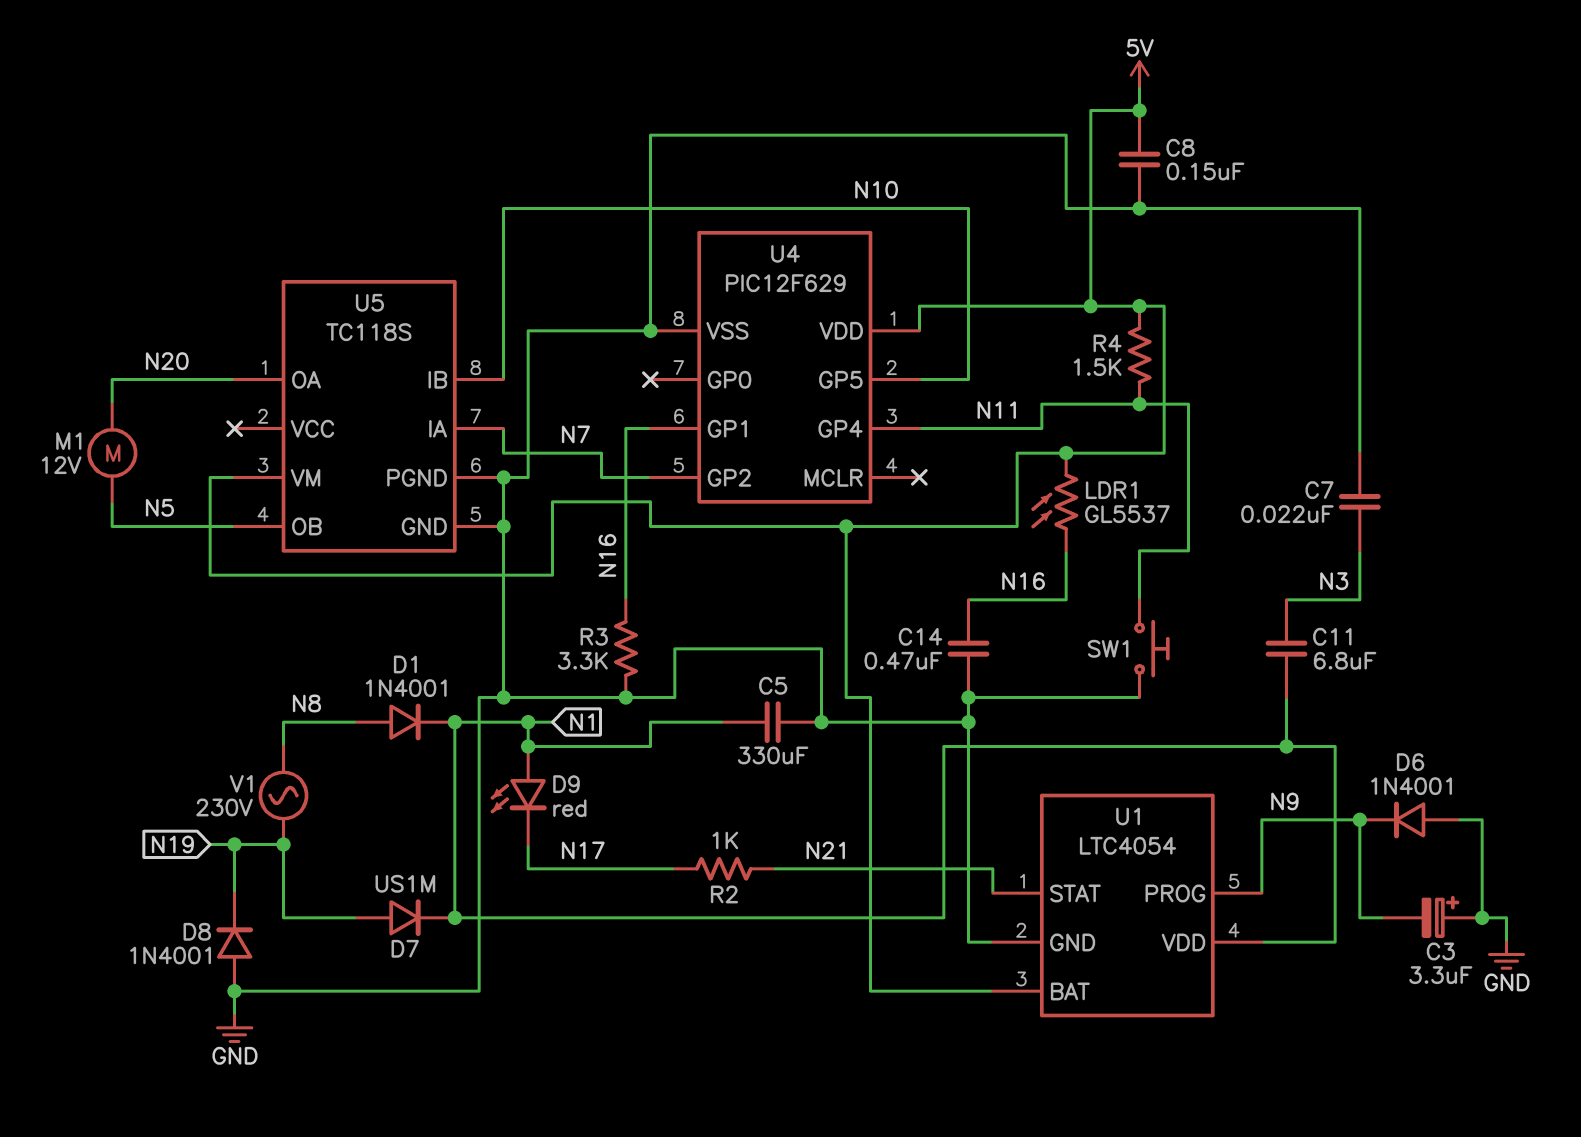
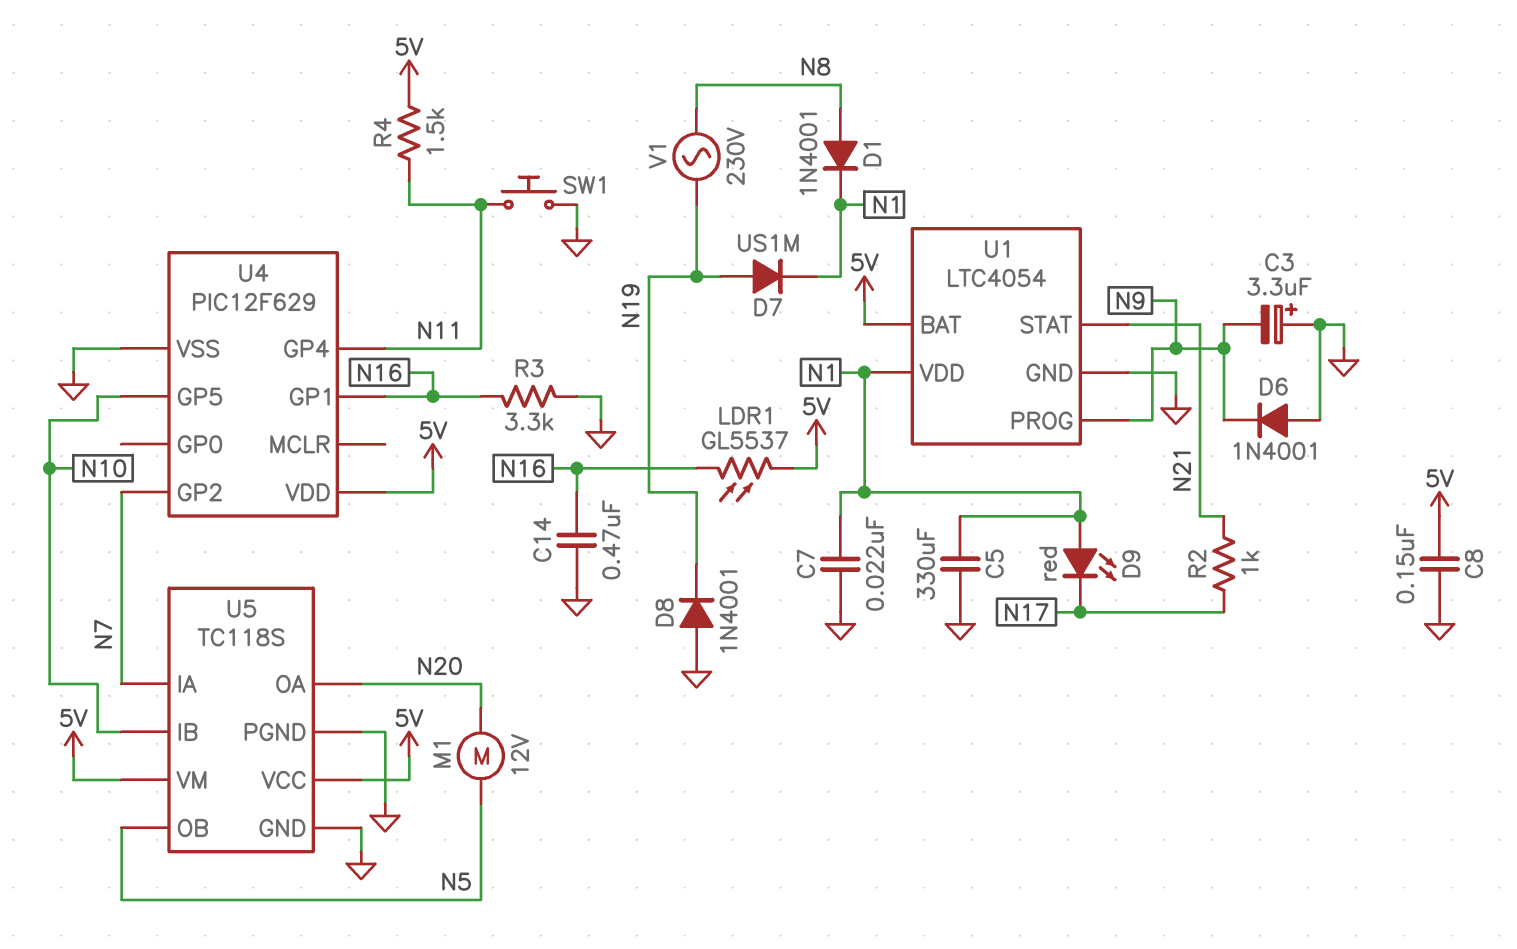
C7: 22nF (GND, N3) -> 22nF (GND, N1)
C11: 6.8uF (N1, N3) -> none
U5 pin VCC: none -> 5V

